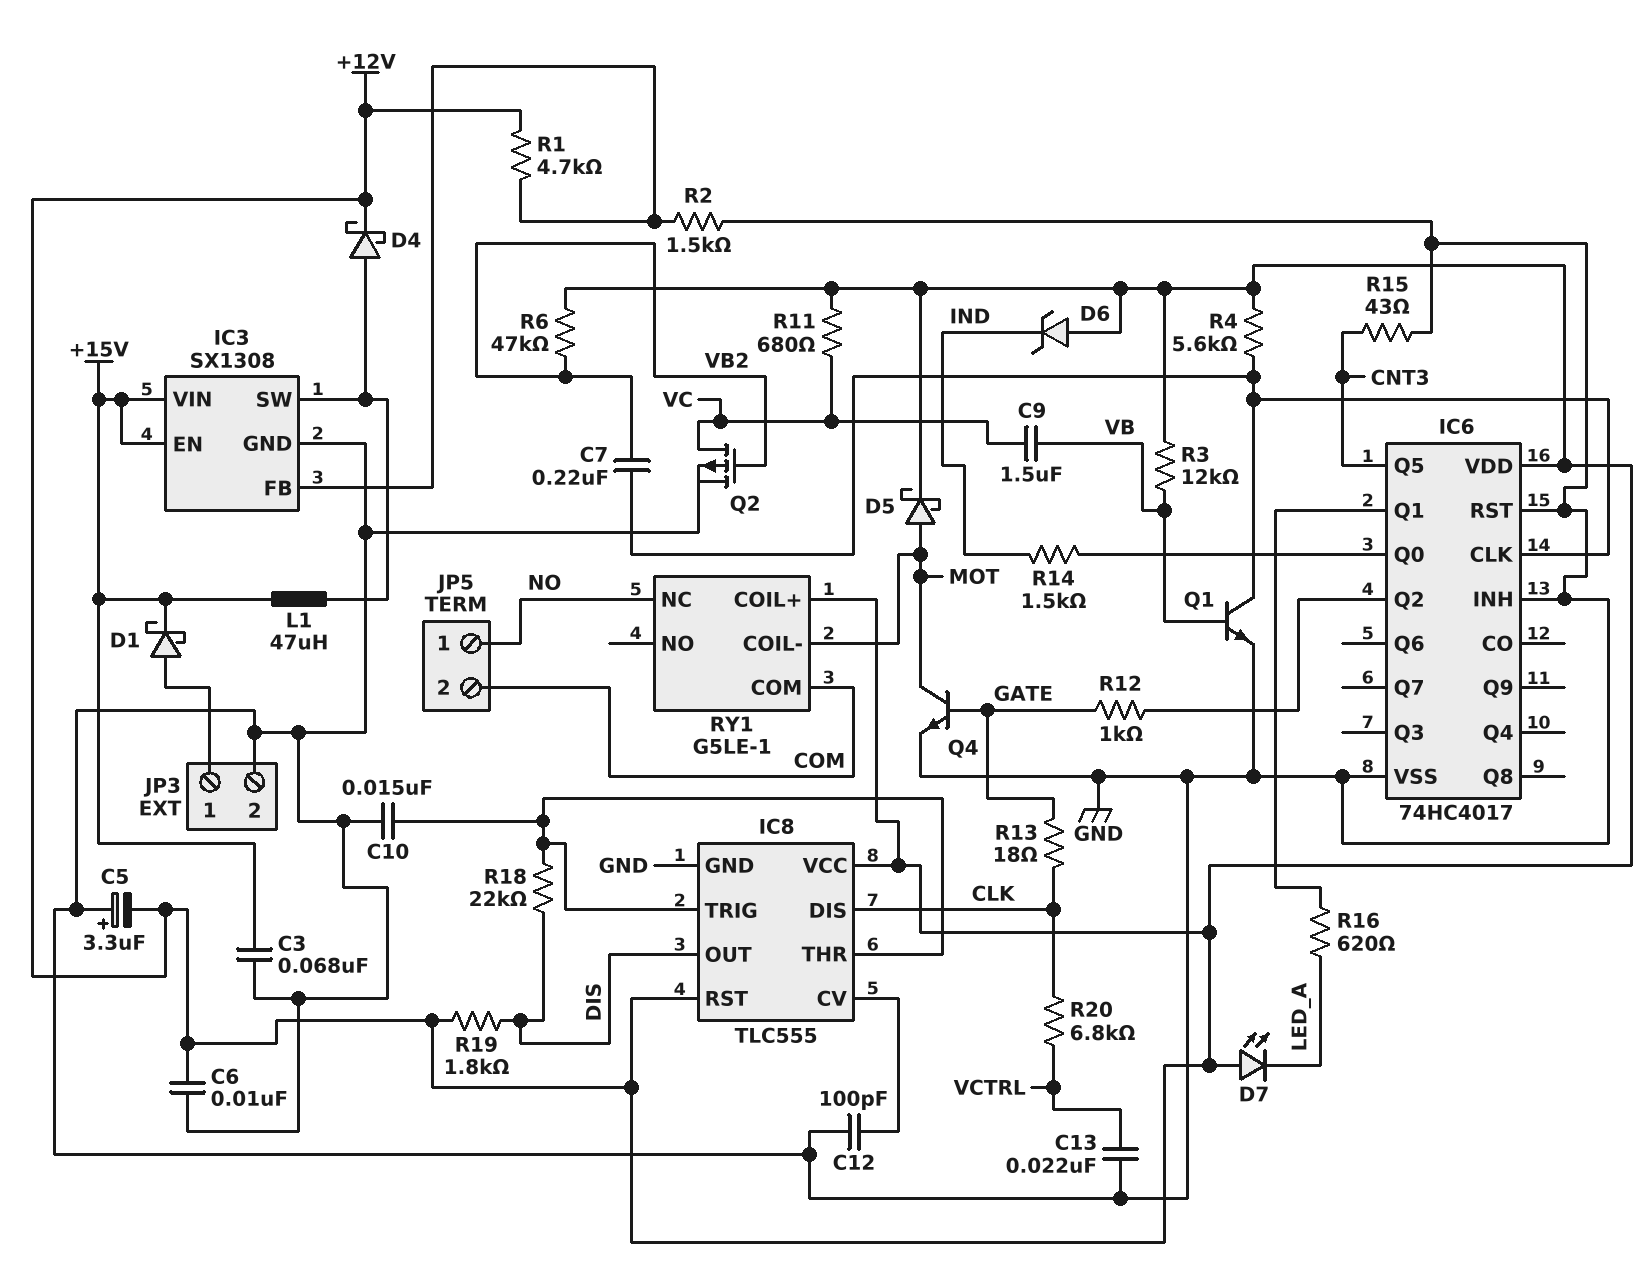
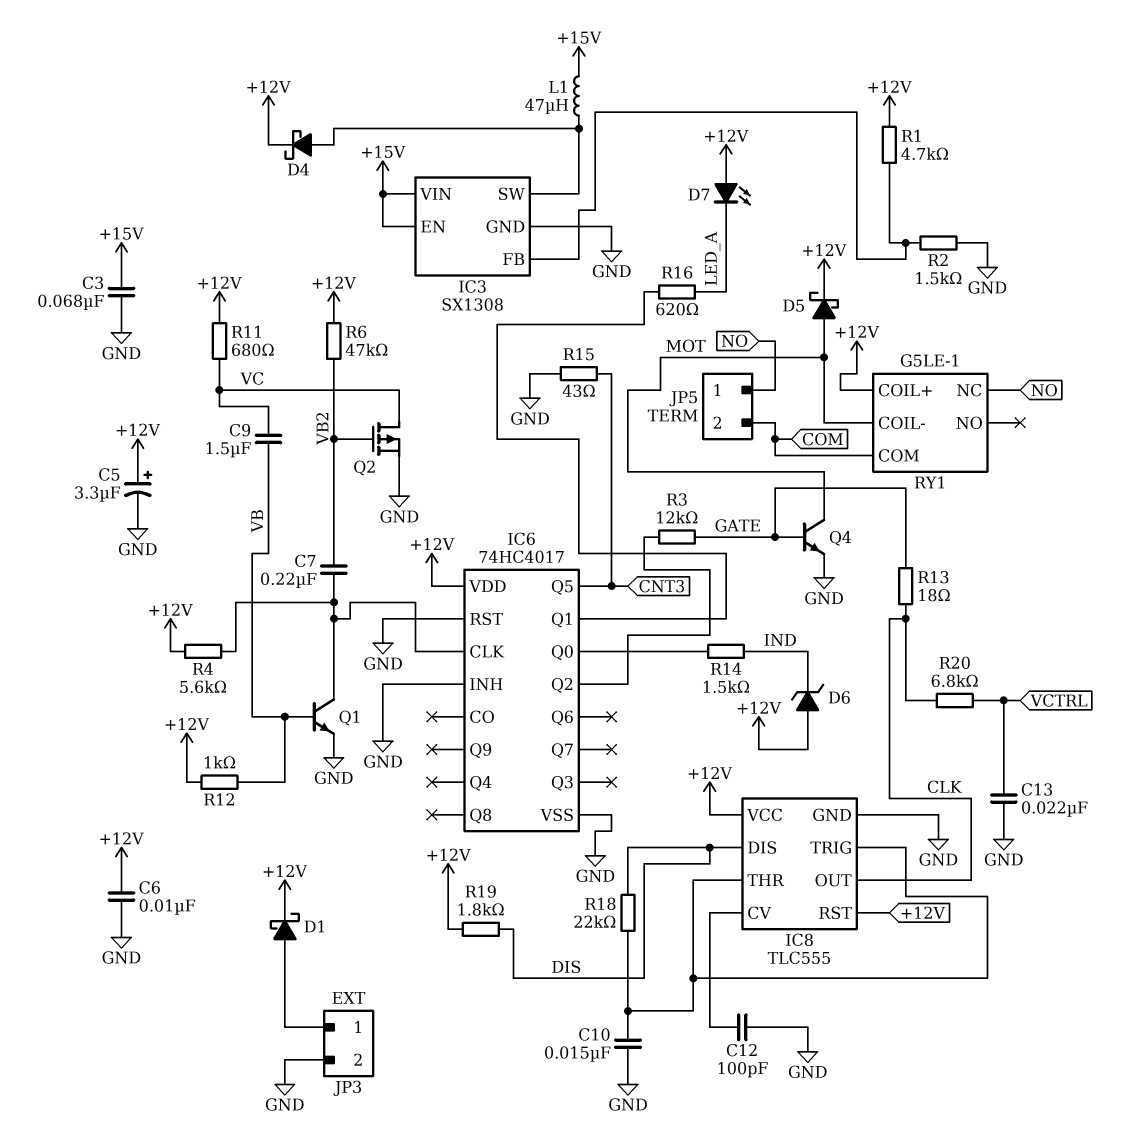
C5: 3.3uF (plus GND, minus +12V) -> 3.3uF (plus +12V, minus GND)
D1: schottky (A JP3/1, K +15V) -> schottky (A JP3/1, K +12V)
IC8 pin DIS: CLK -> DIS
IC8 pin OUT: DIS -> CLK
R3: 12k (+12V, VB) -> 12k (GATE, IC6/Q2)
R12: 1k (GATE, IC6/Q2) -> 1k (+12V, VB)

